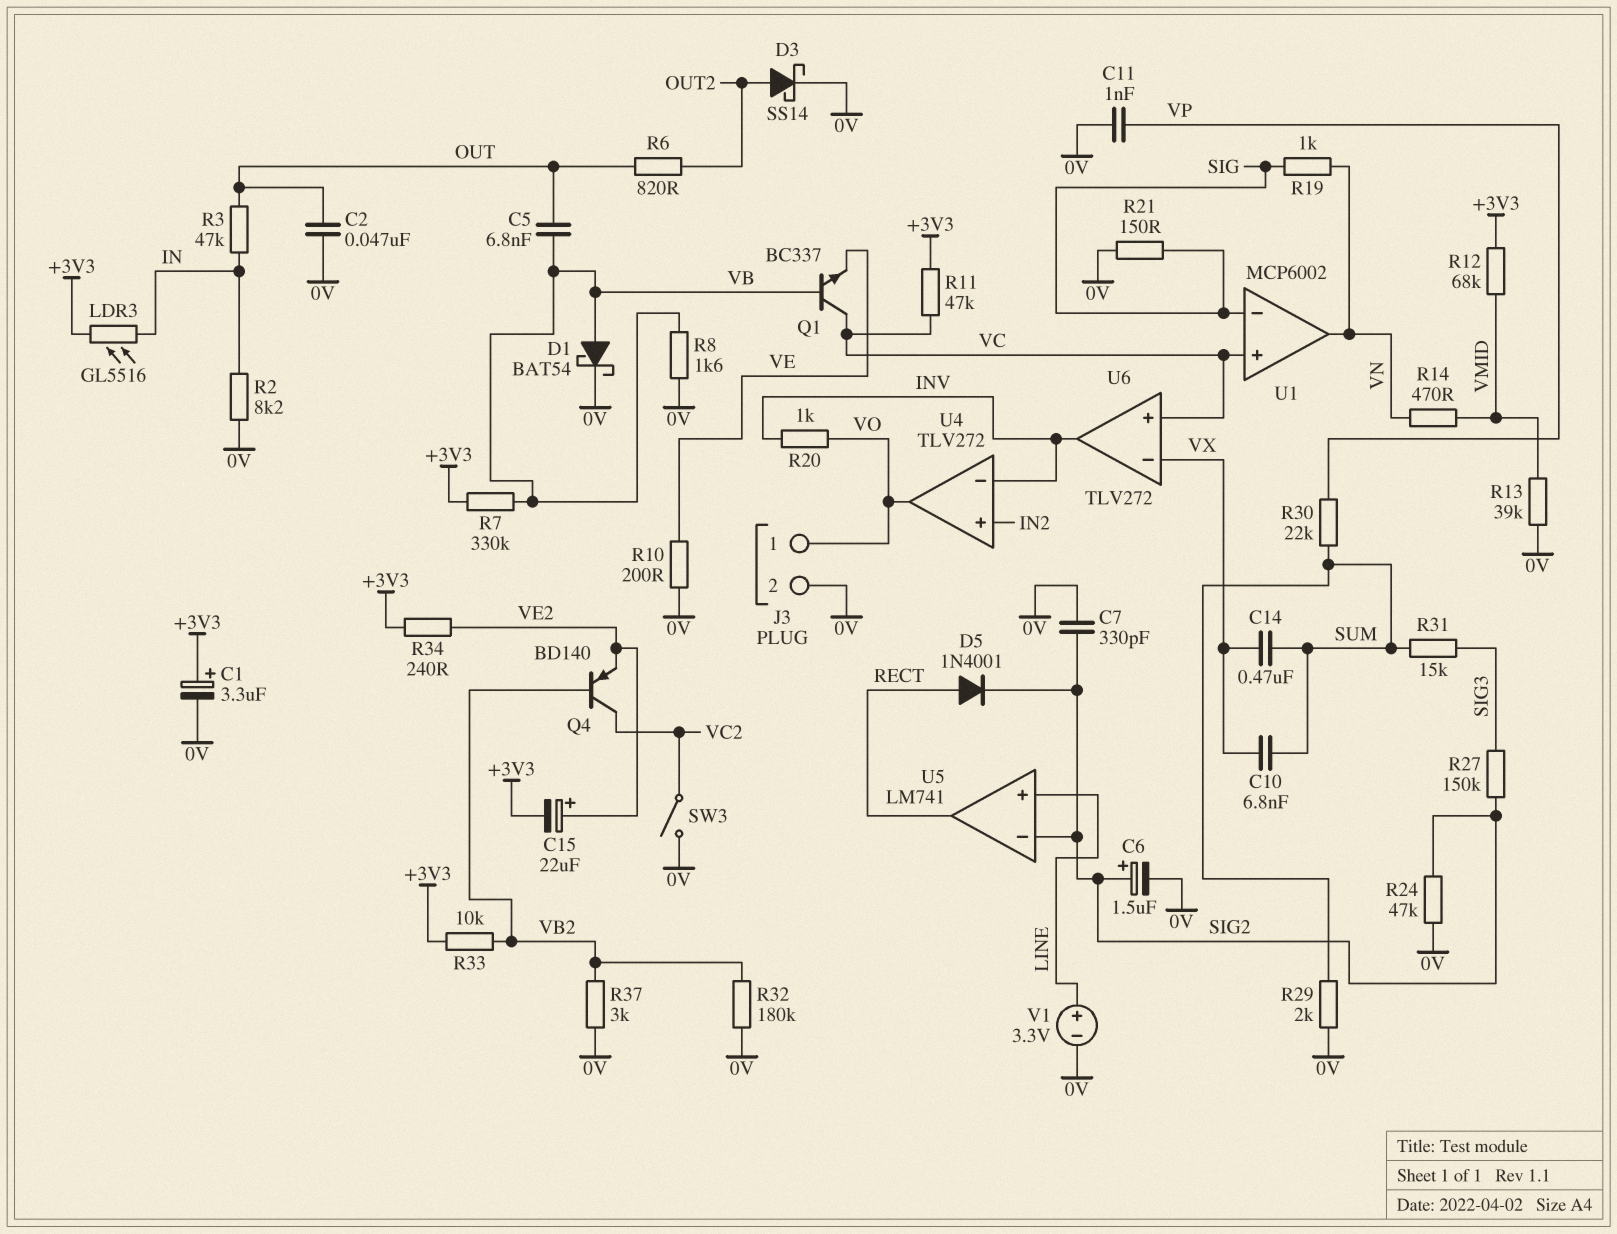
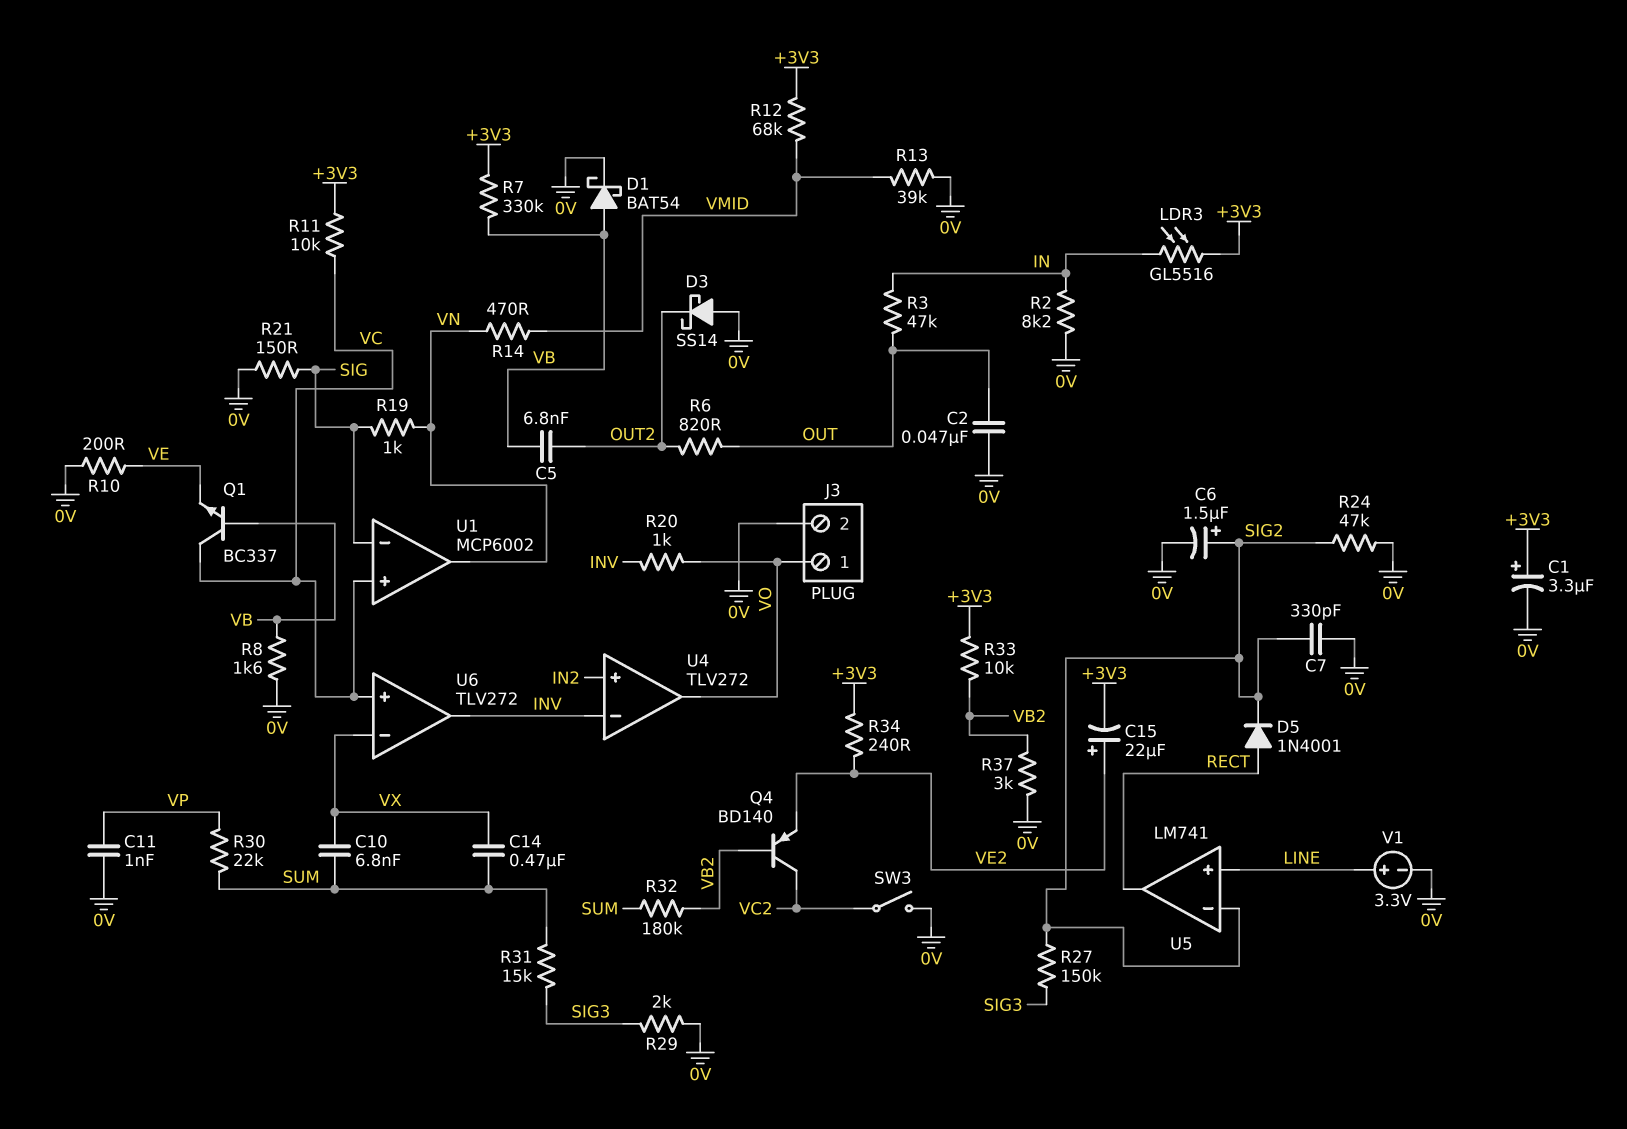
C5: 6.8nF (OUT, VB) -> 6.8nF (OUT2, VB)
D3: schottky SS14 (A OUT2, K 0V) -> schottky SS14 (A 0V, K OUT2)
R11: 47k (+3V3, VC) -> 10k (+3V3, VC)
R29: 2k (0V, SUM) -> 2k (0V, SIG3)
R32: 180k (0V, VB2) -> 180k (SUM, VB2)

